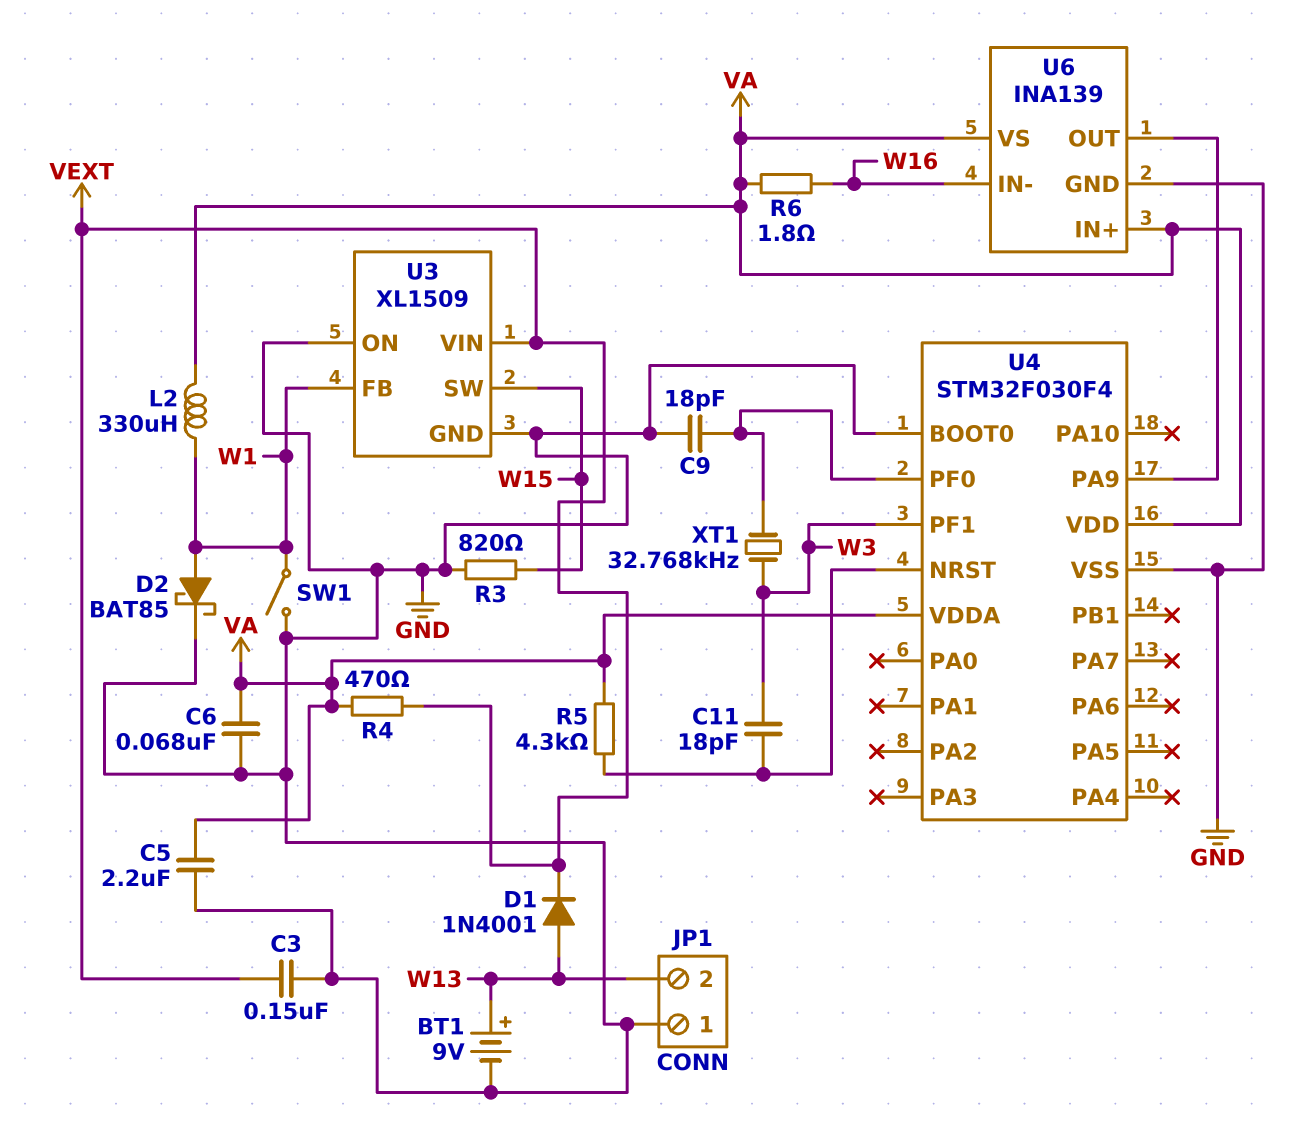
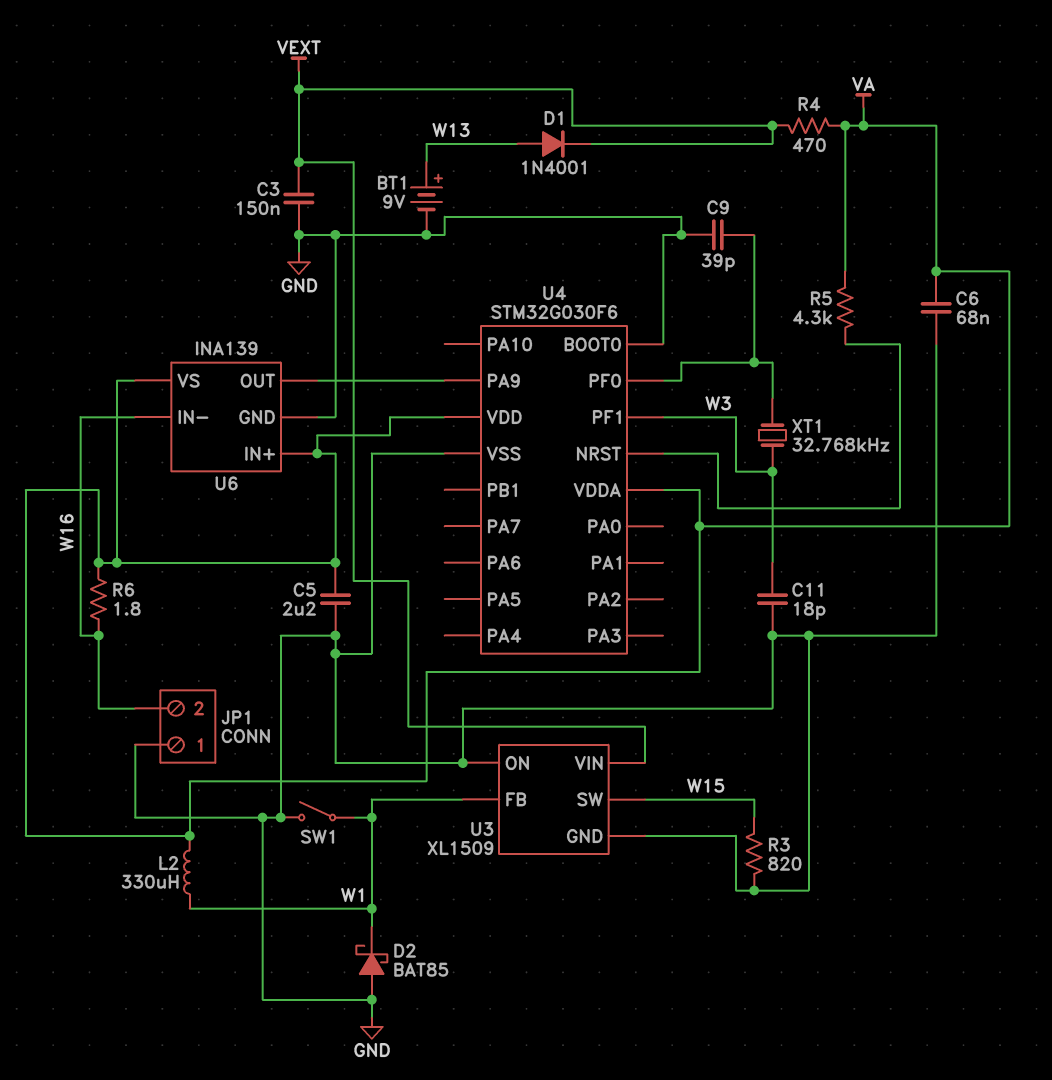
C9: 18pF (GND, U4/PF0) -> 39pF (GND, U4/PF0)
C11: 18pF (U4/NRST, W3) -> 18pF (GND, W3)
D2: schottky BAT85 (A W1, K GND) -> schottky BAT85 (A GND, K W1)
JP1 pin 2: W13 -> W16
U4: STM32F030F4 -> STM32G030F6

